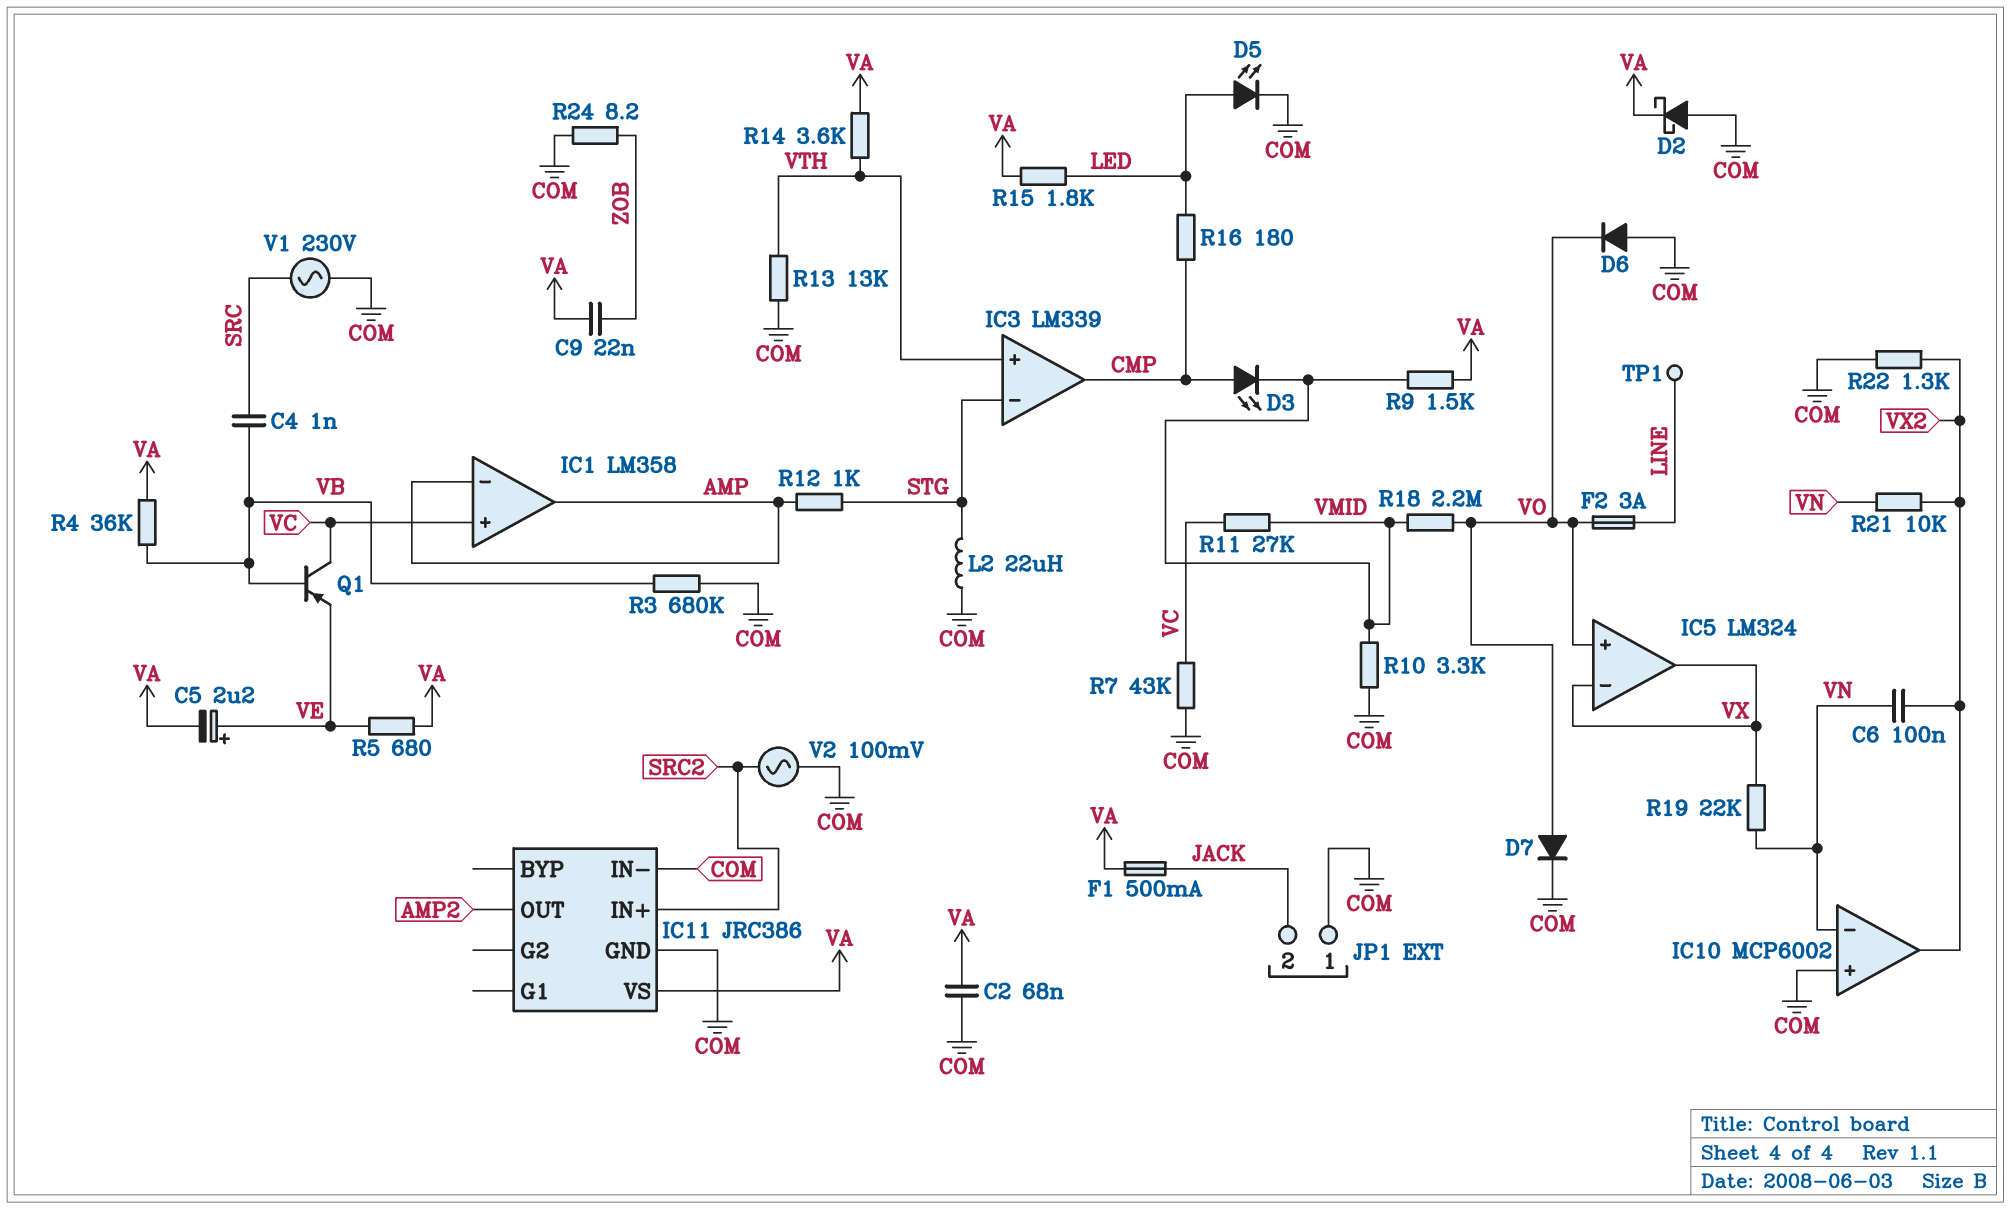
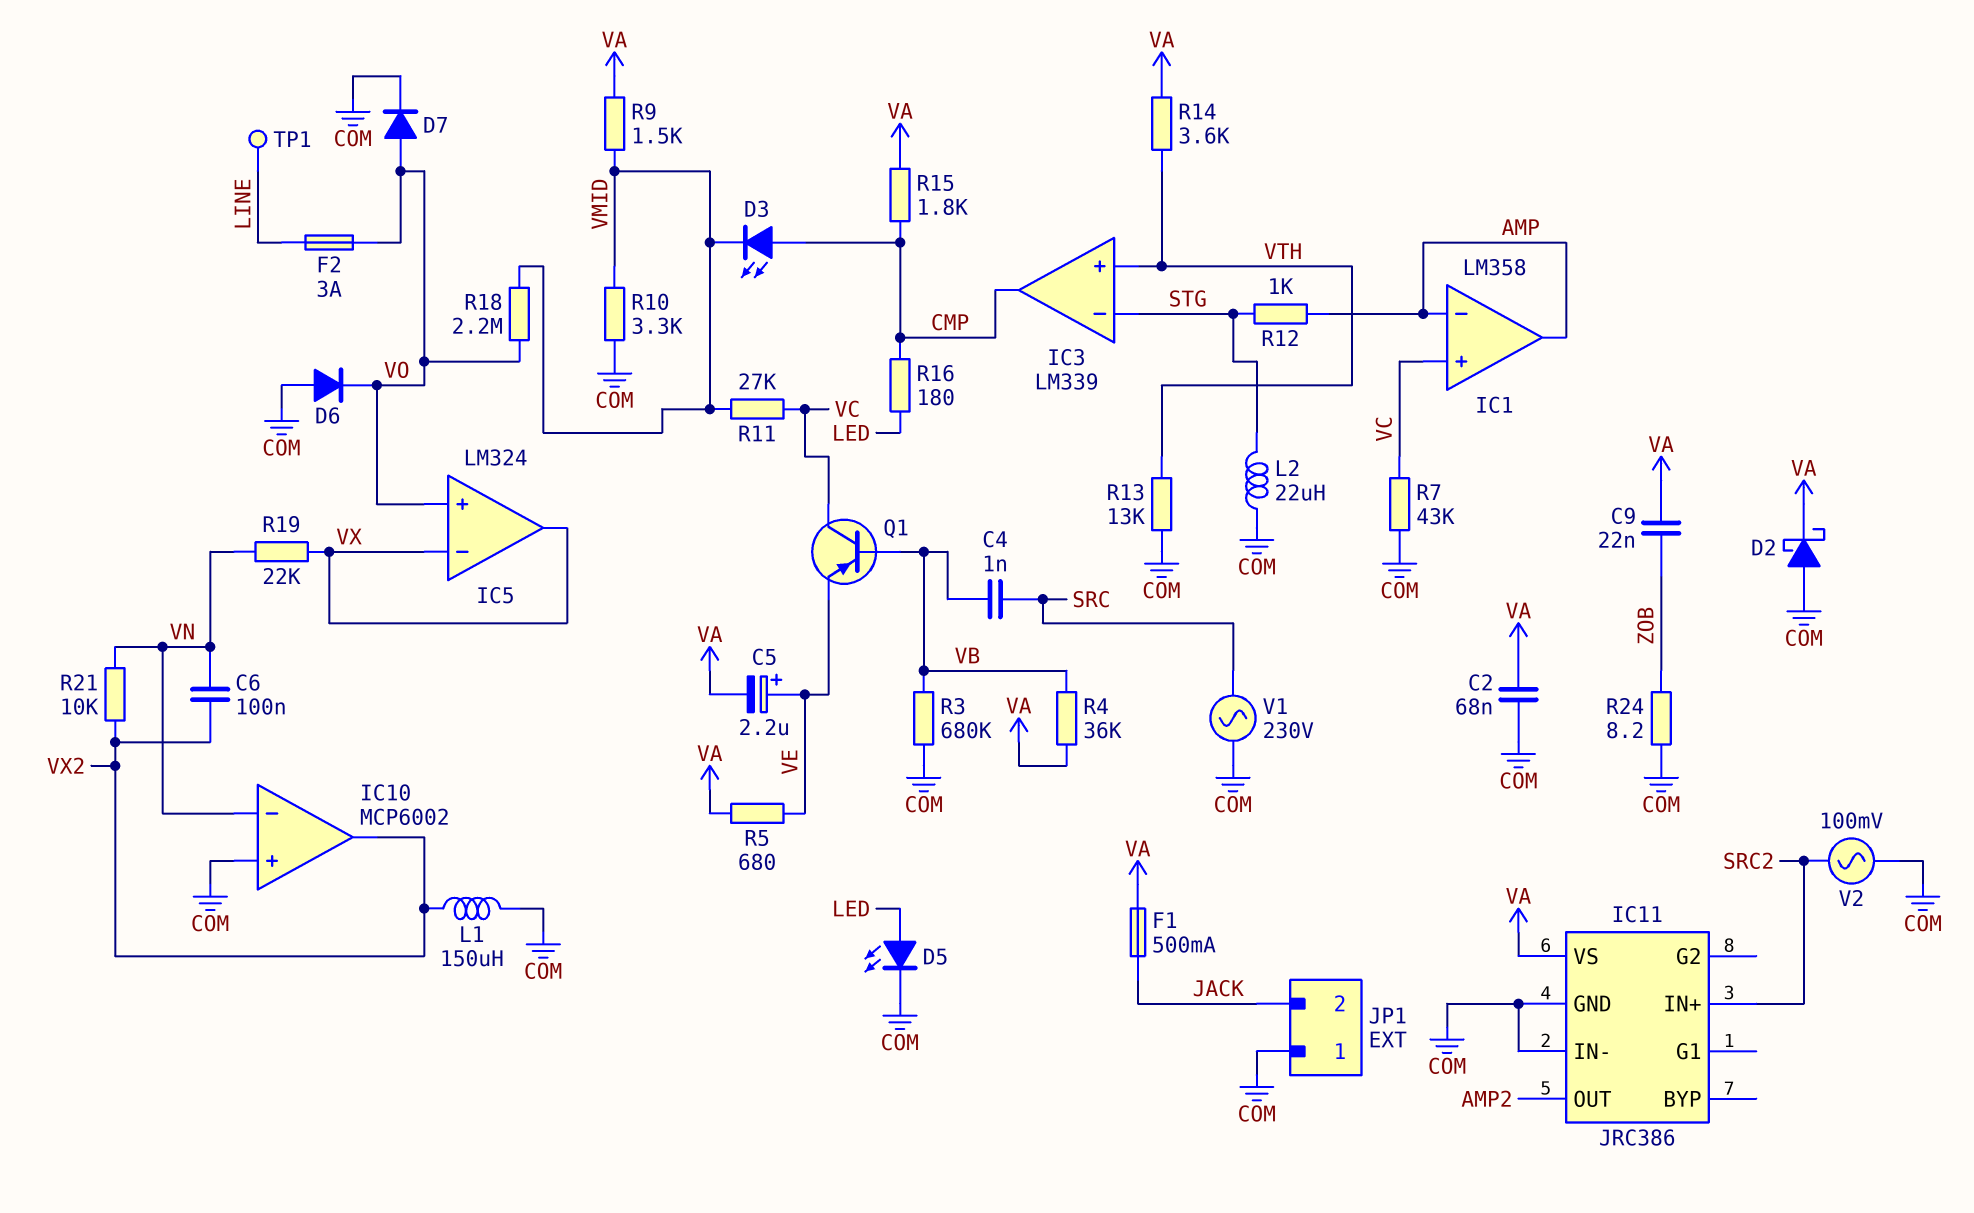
L1: none -> 150uH (COM, VX2)
R15: 1.8k (LED, VA) -> 1.8k (CMP, VA)
R22: 1.3k (COM, VX2) -> none

